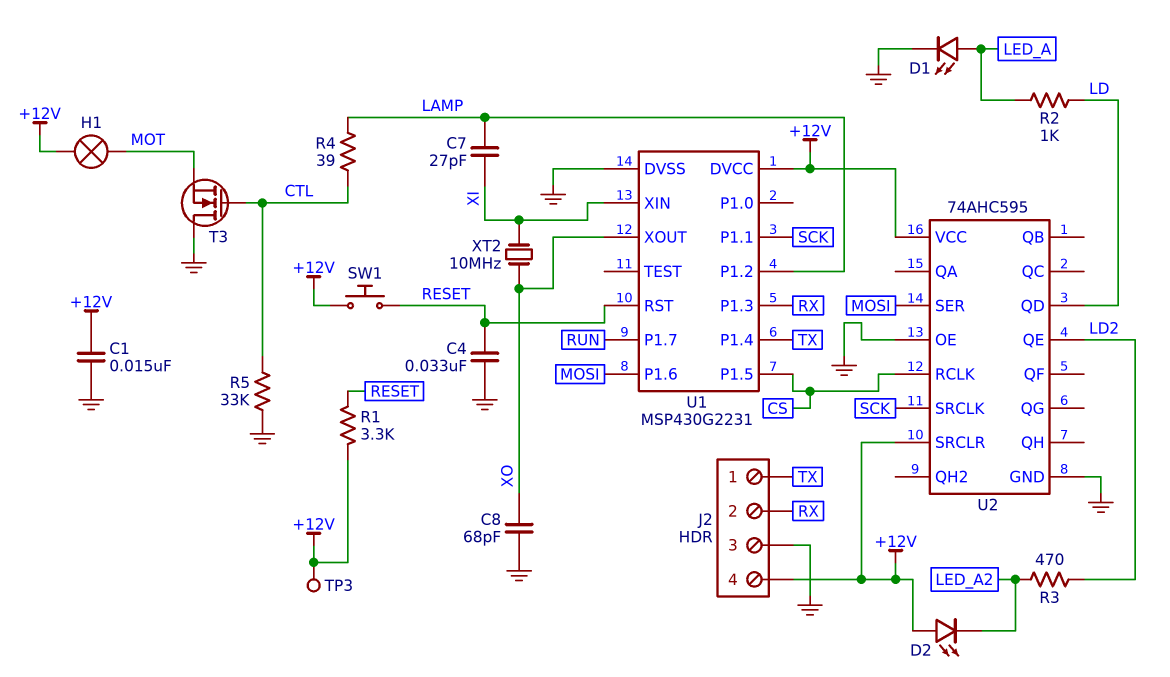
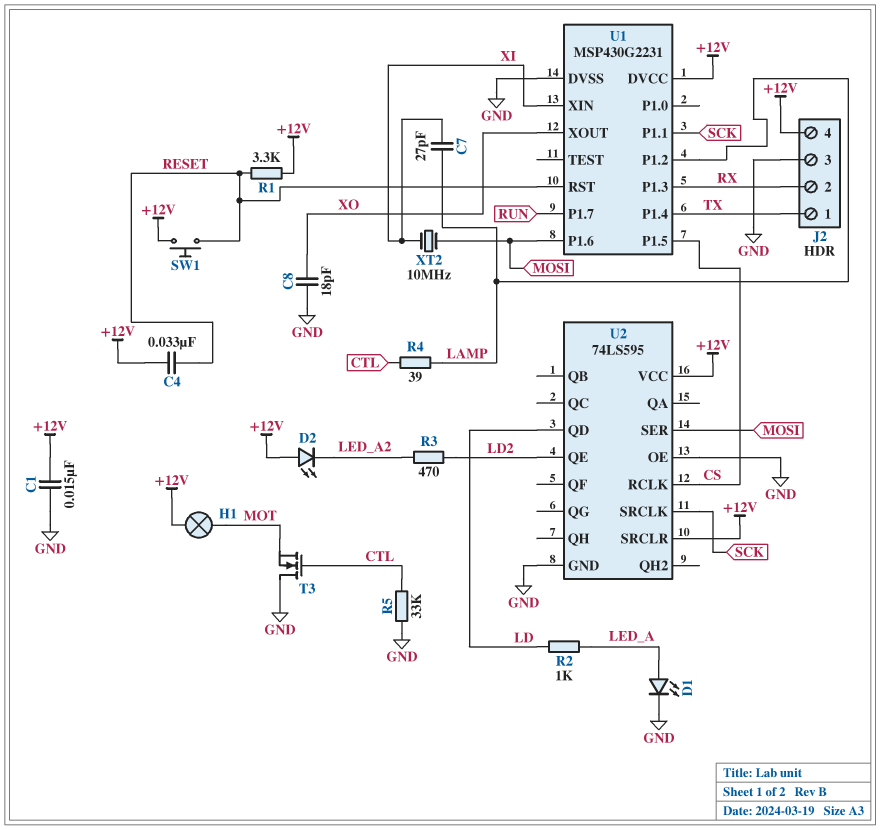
C4: 33nF (GND, RESET) -> 33nF (+12V, RESET)
C8: 68pF (GND, XO) -> 18pF (GND, XO)
TP3: test point (+12V) -> none
U2: 74AHC595 -> 74LS595
XT2: 10MHz (XI, XO) -> 10MHz (MOSI, XI)

